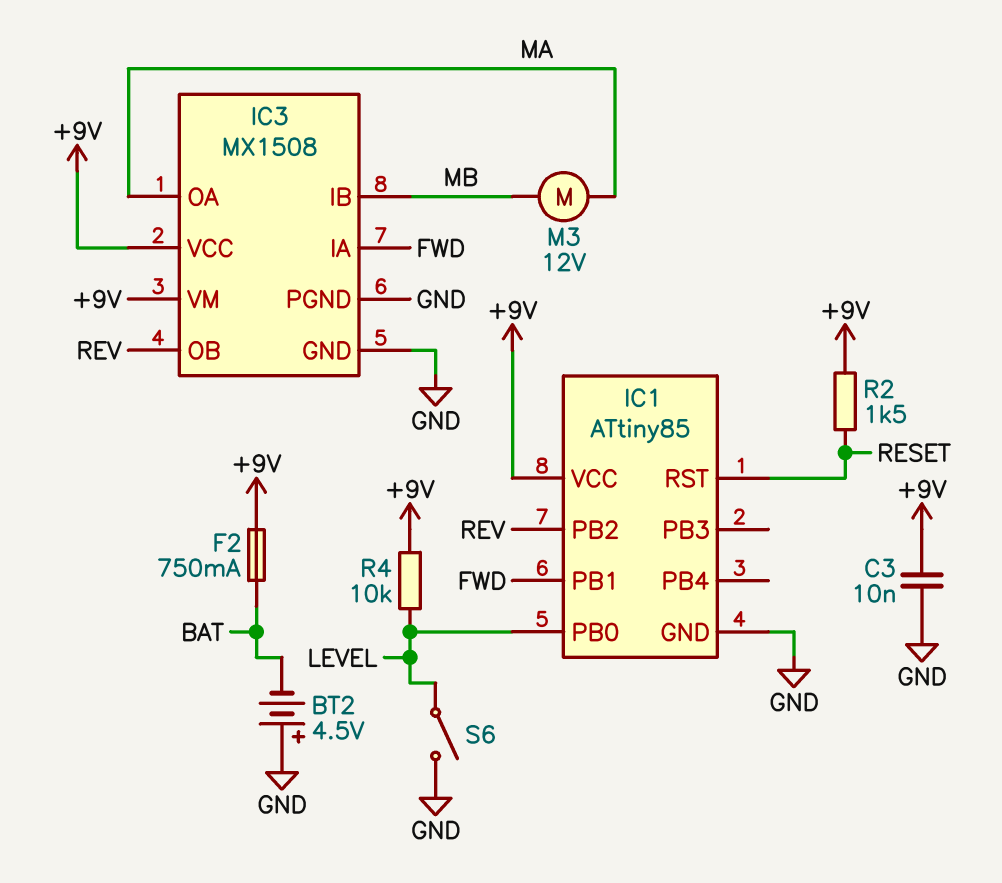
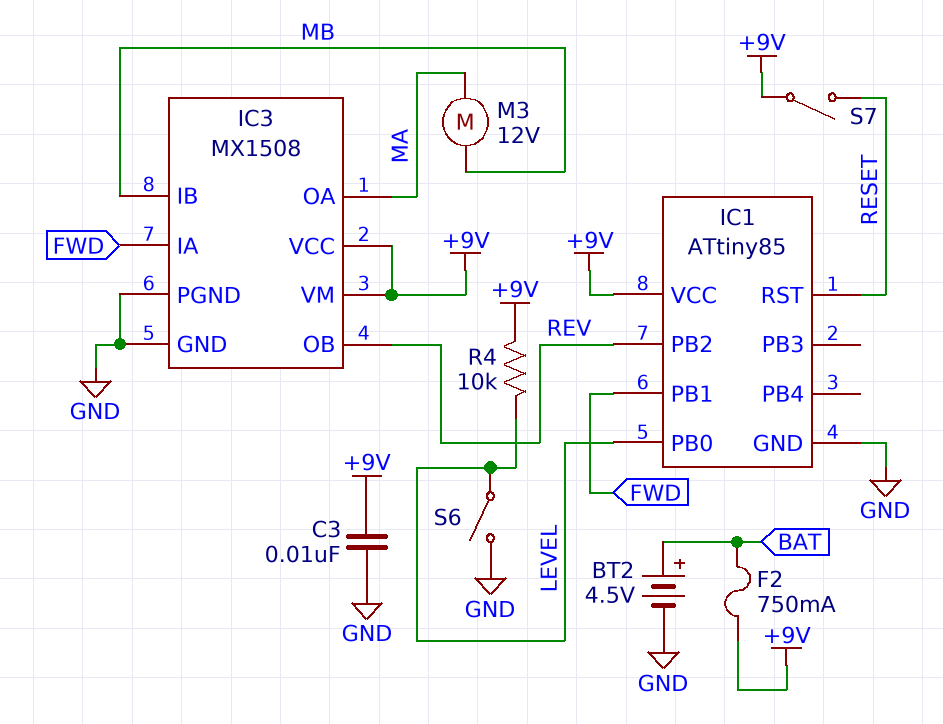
BT2: 4.5V (plus GND, minus BAT) -> 4.5V (plus BAT, minus GND)
R2: 1.5k (+9V, RESET) -> none
S7: none -> switch (+9V, RESET)

